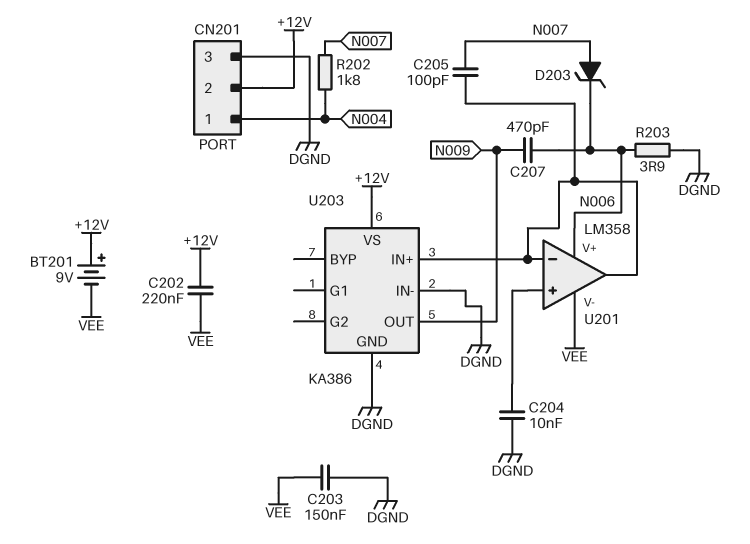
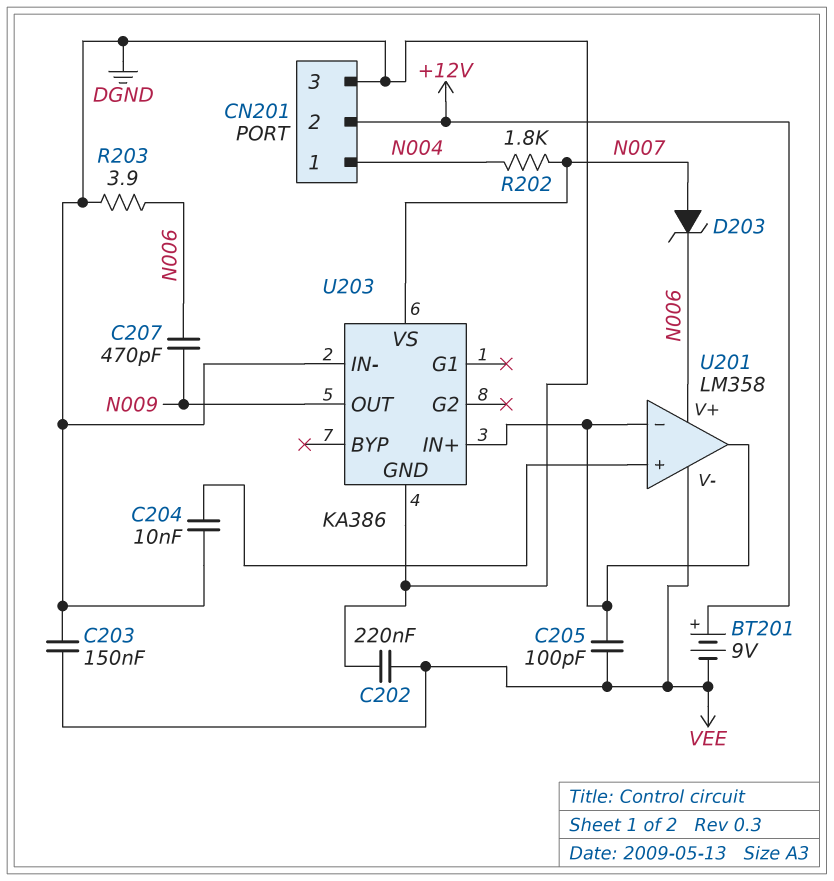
C202: 220nF (+12V, VEE) -> 220nF (DGND, VEE)
C205: 100pF (N007, U201/in-) -> 100pF (U201/in-, VEE)
U203 pin VS: +12V -> N007

